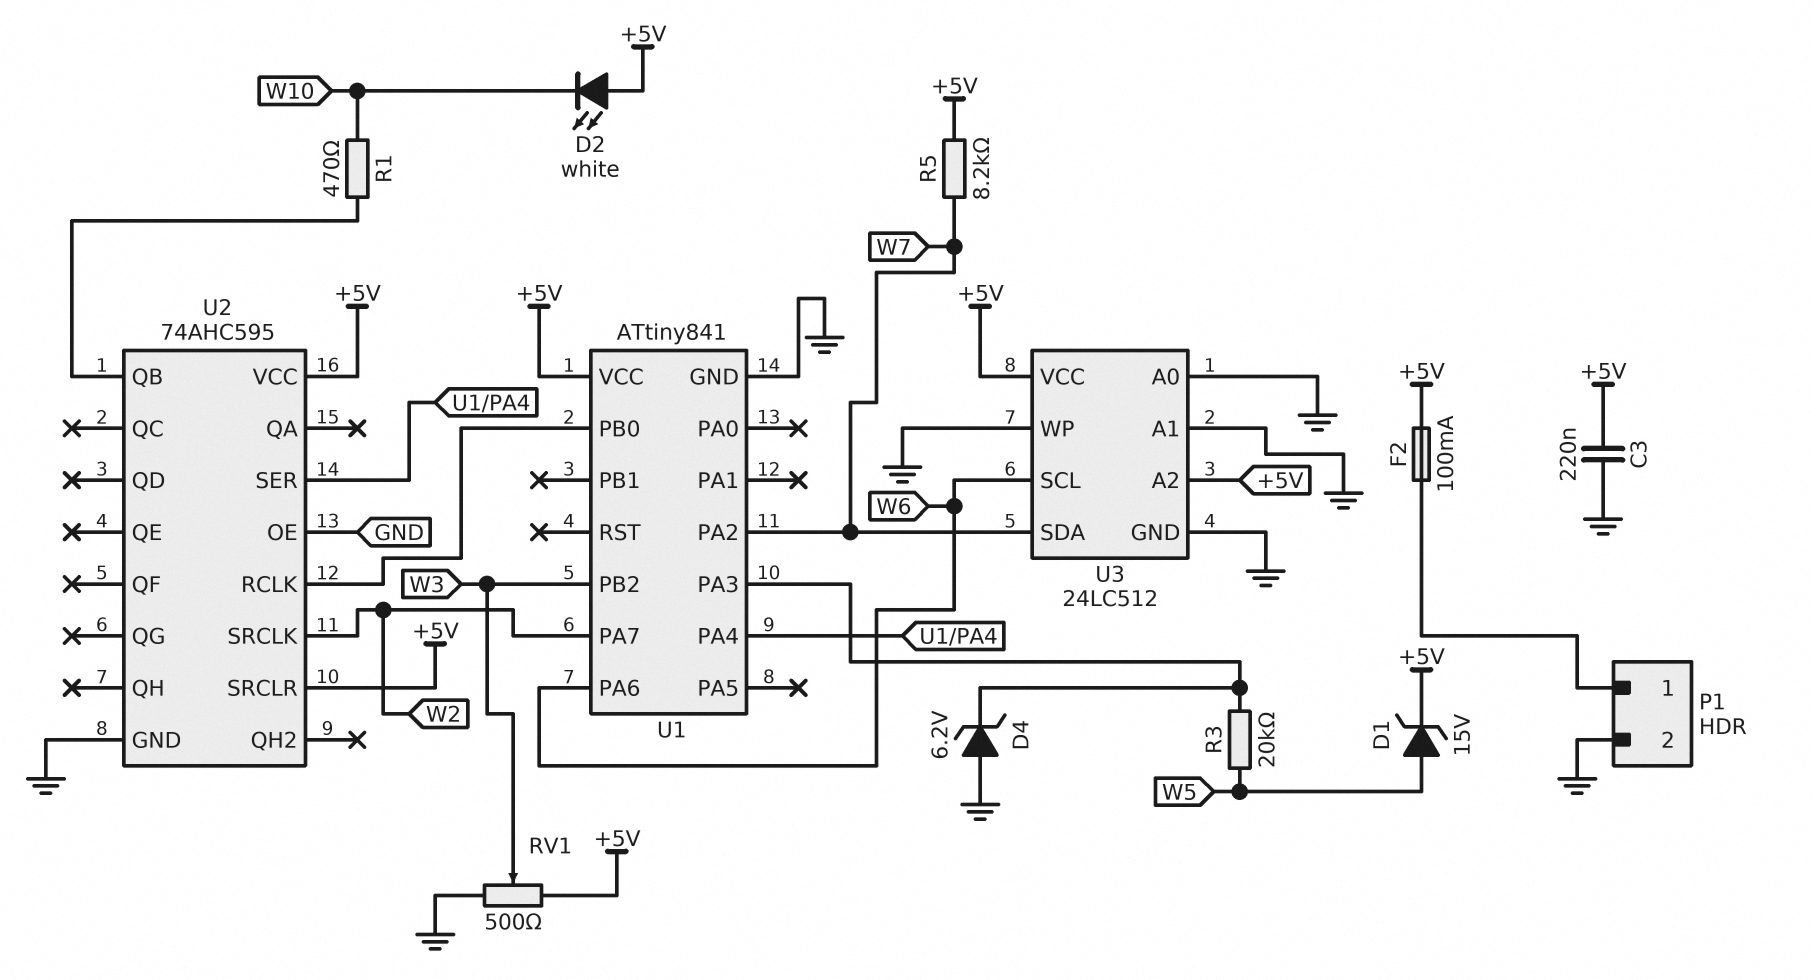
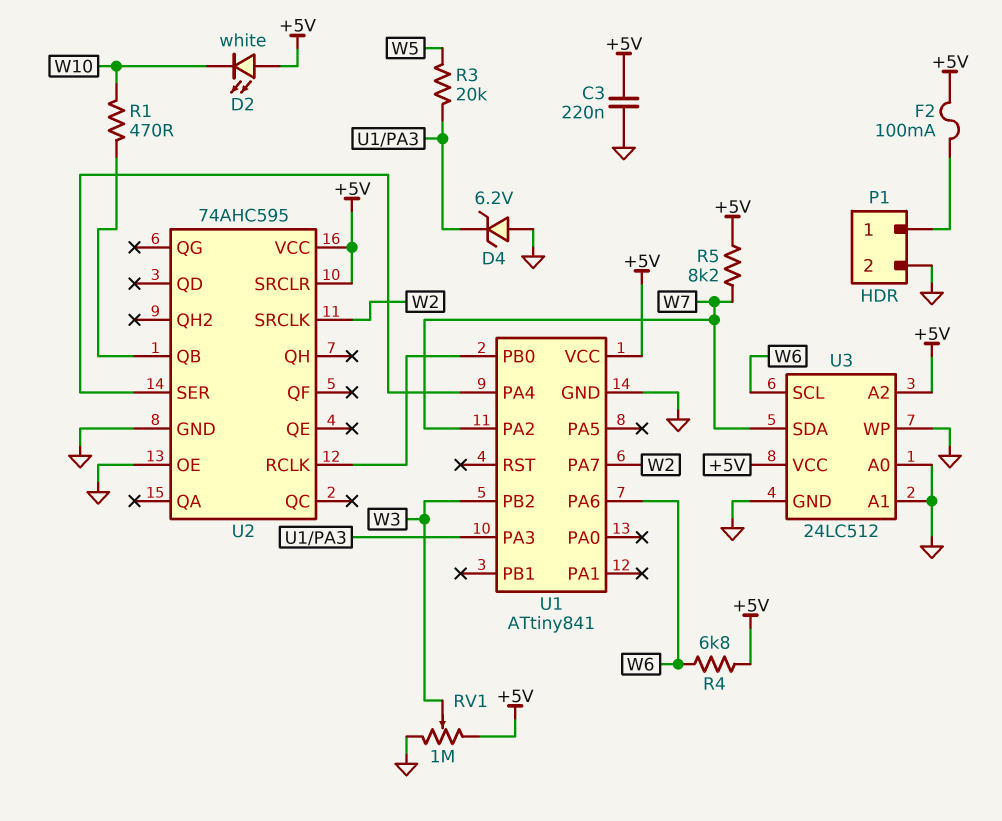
D1: zener 15V (A W5, K +5V) -> none
R4: none -> 6.8k (+5V, W6)
RV1: 500 (+5V, GND, wiper W3) -> 1M (+5V, GND, wiper W3)

